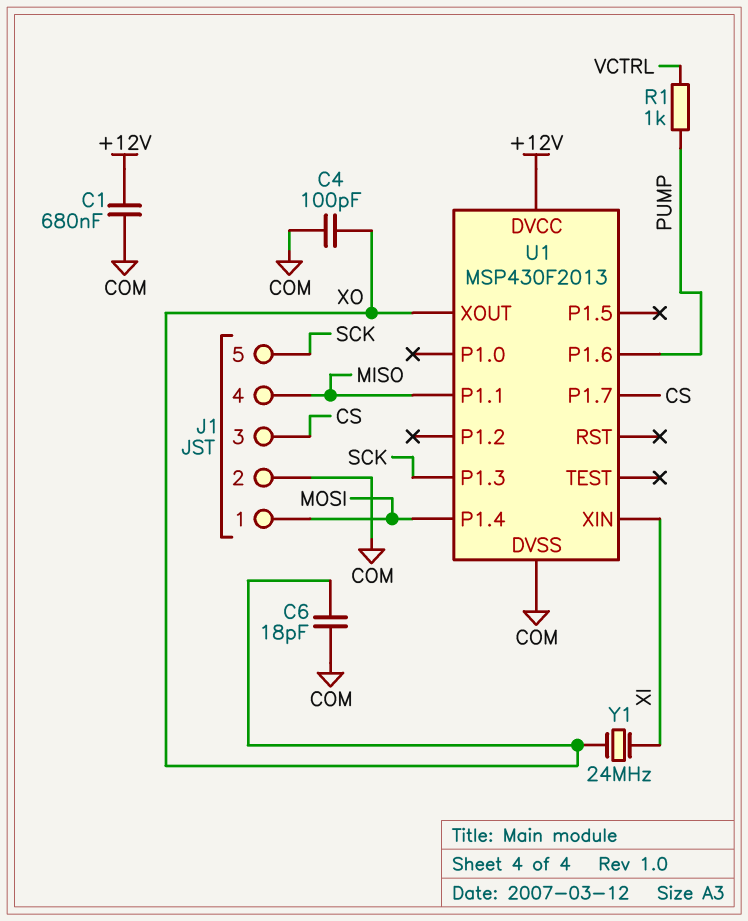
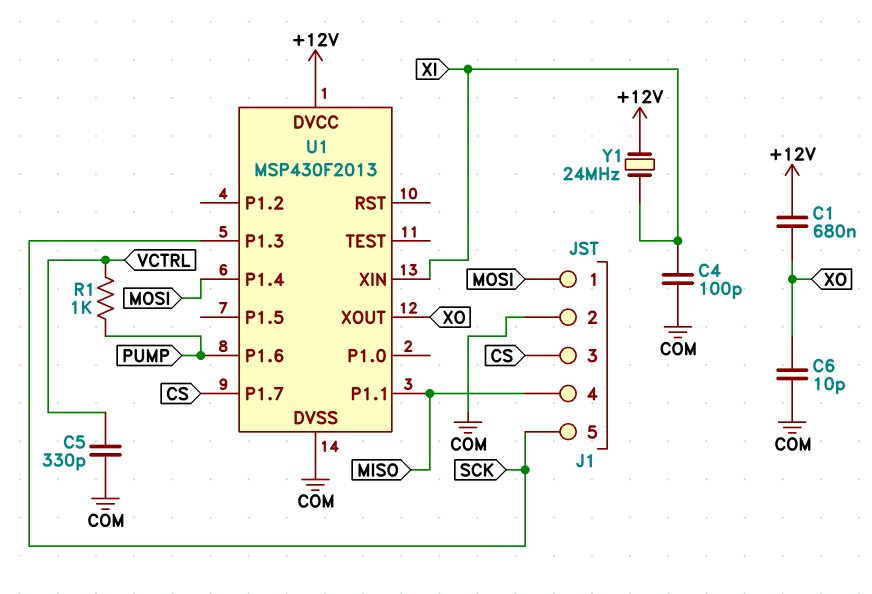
C1: 680nF (+12V, COM) -> 680nF (+12V, XO)
C4: 100pF (COM, XO) -> 100pF (COM, XI)
C5: none -> 330pF (COM, VCTRL)
C6: 18pF (COM, XO) -> 10pF (COM, XO)
Y1: 24MHz (XI, XO) -> 24MHz (+12V, XI)

